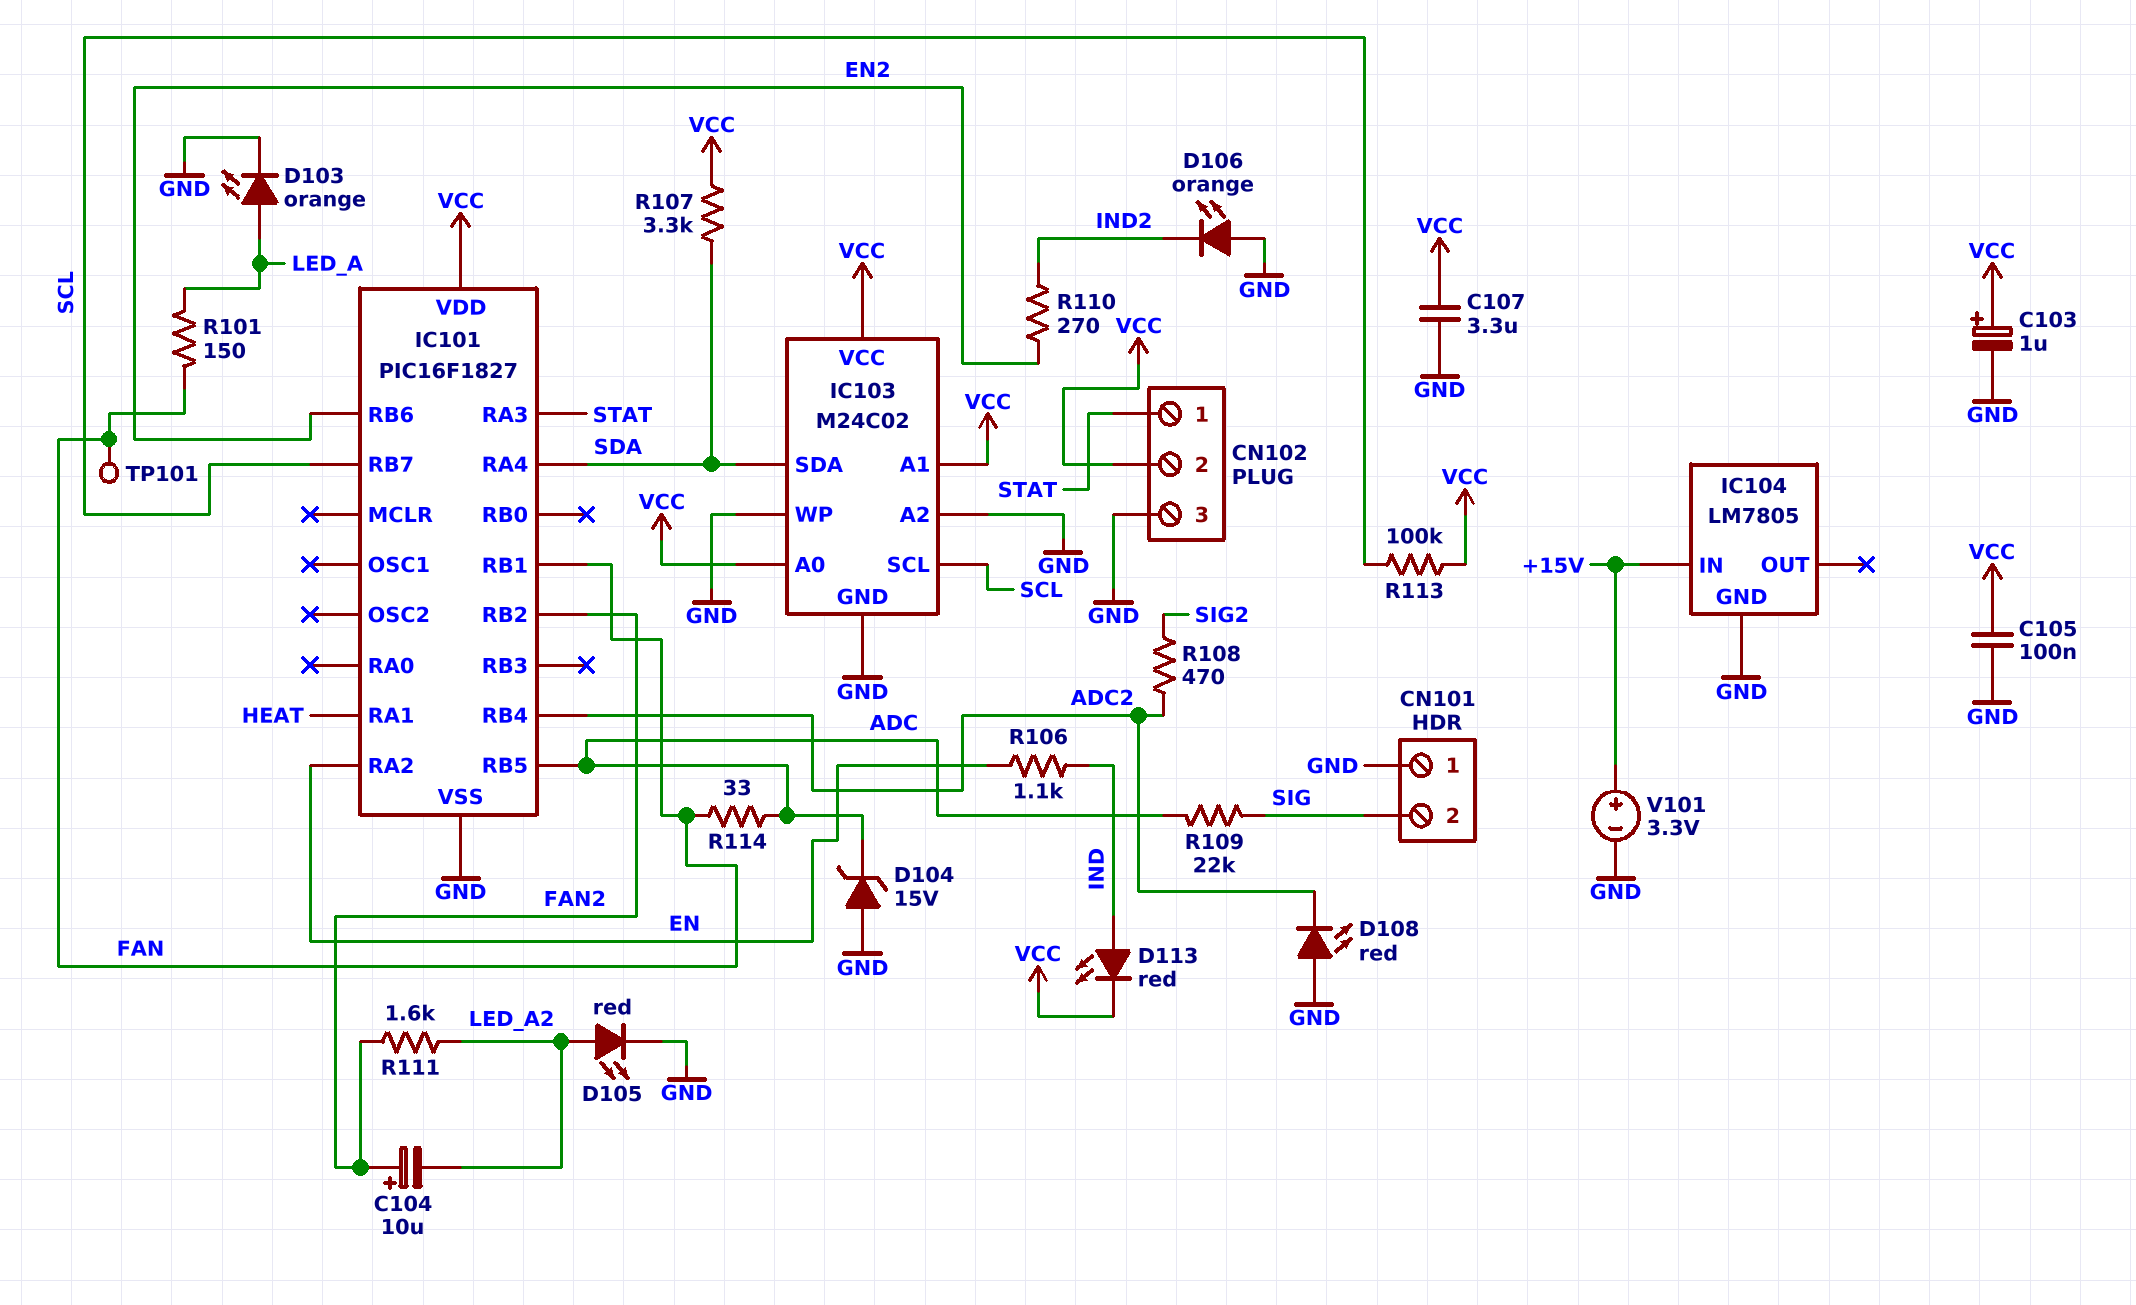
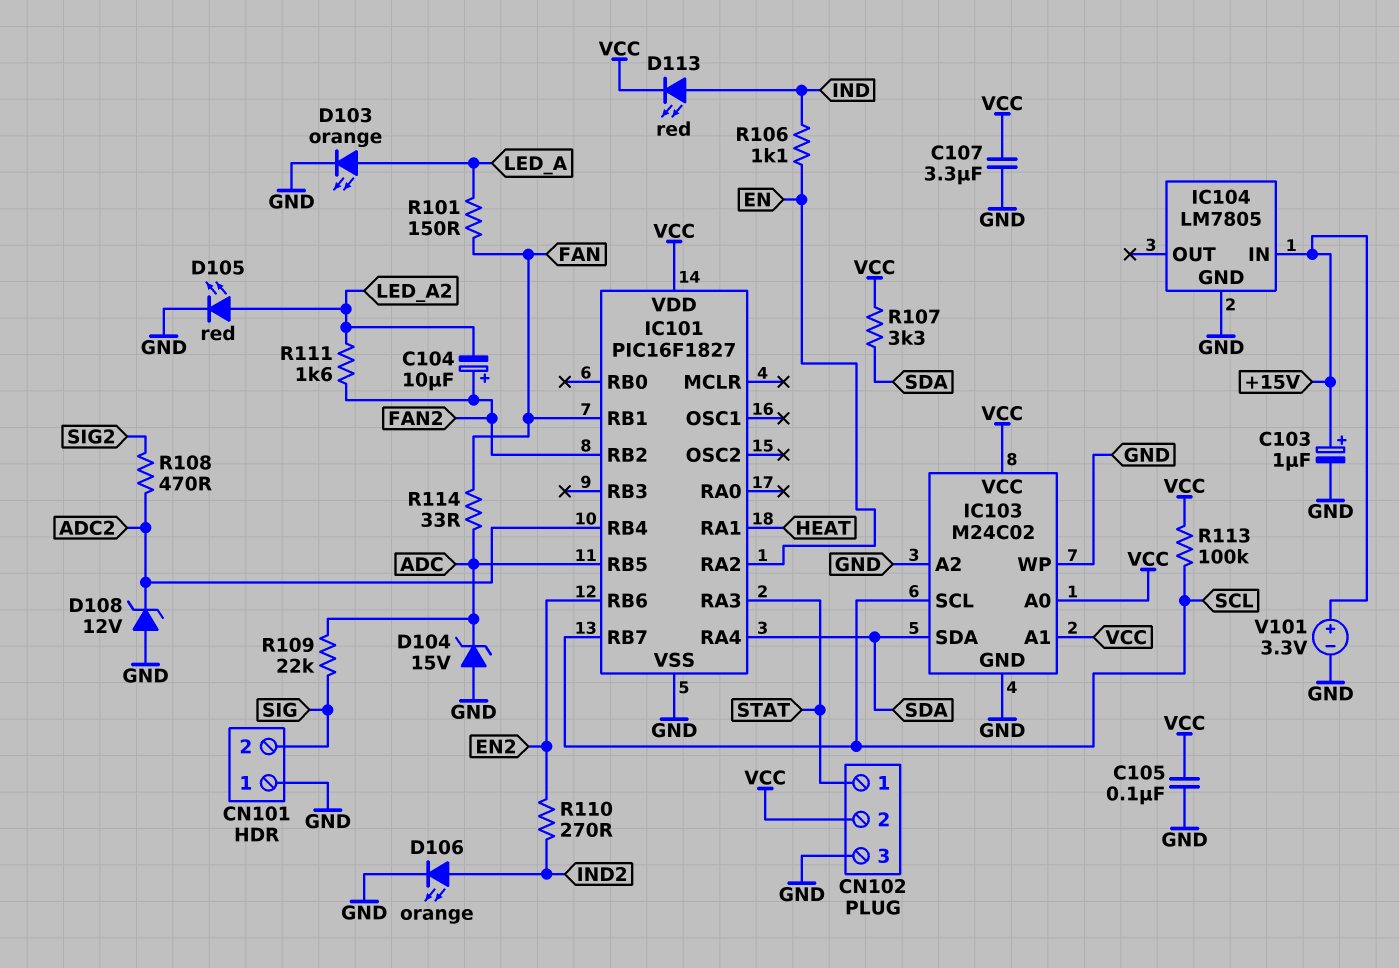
C103: 1uF (plus VCC, minus GND) -> 1uF (plus +15V, minus GND)
D106: LED orange (A GND, K IND2) -> LED orange (A IND2, K GND)
D108: LED red (A GND, K ADC2) -> zener 12V (A GND, K ADC2)
TP101: test point (FAN) -> none

